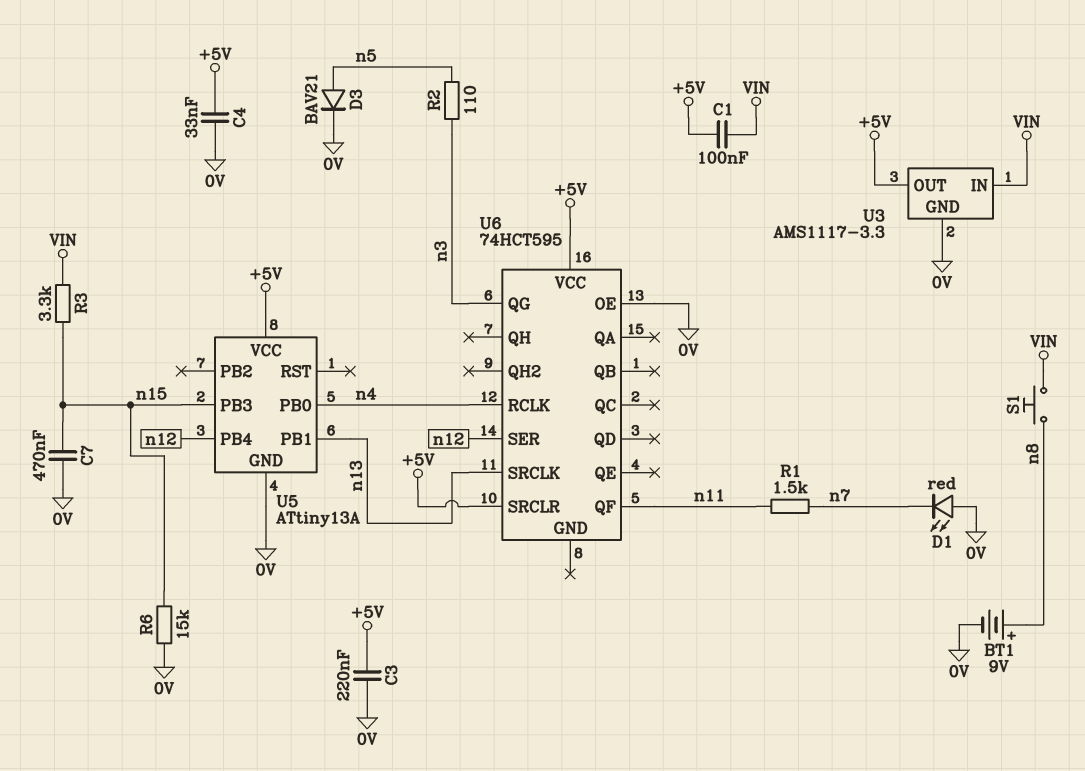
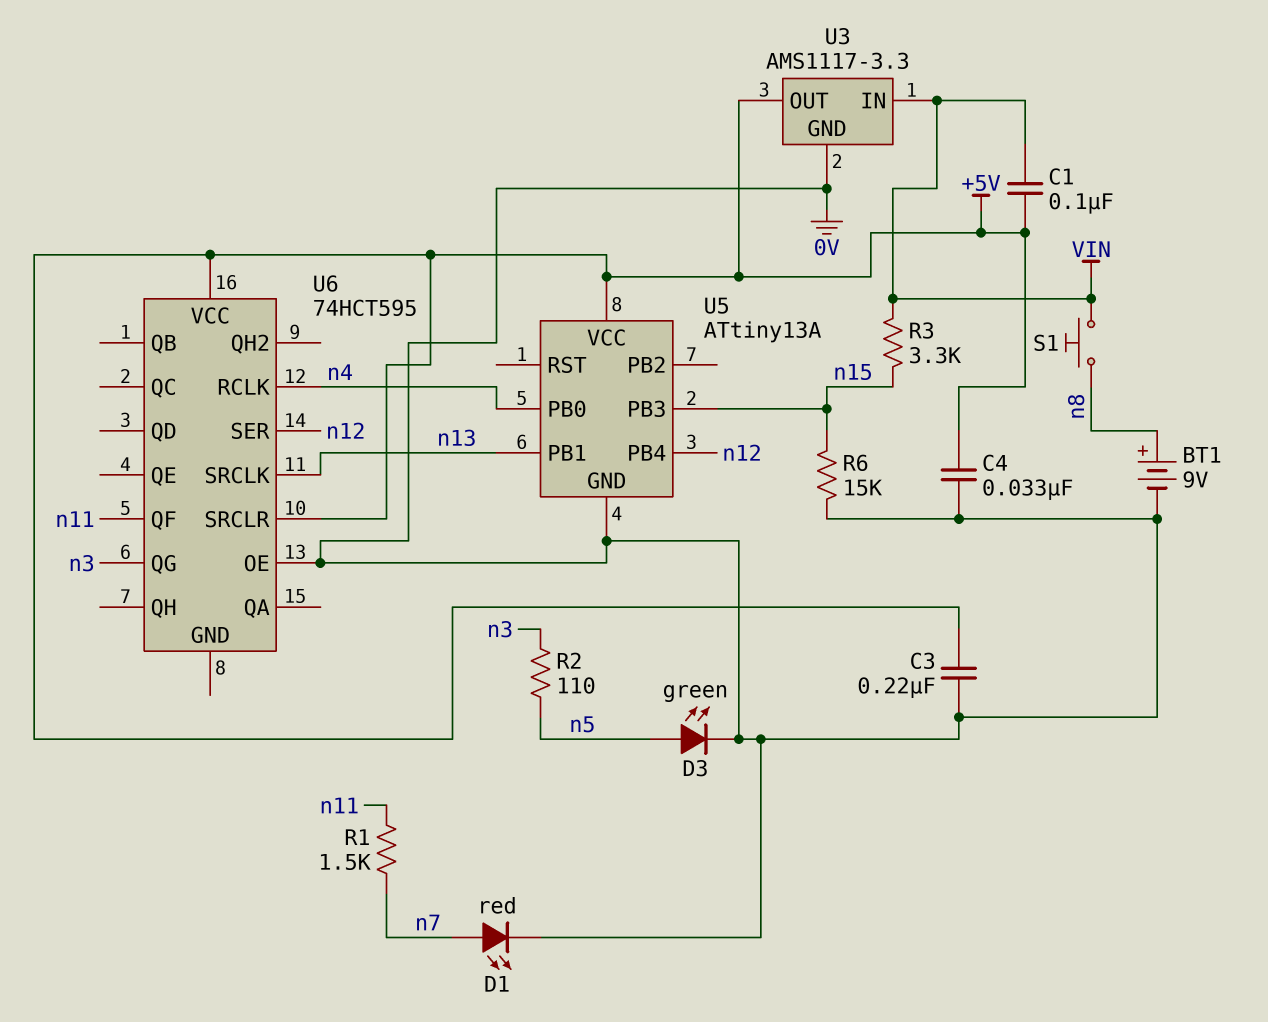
C7: 470nF (0V, n15) -> none
D1: LED red (A 0V, K n7) -> LED red (A n7, K 0V)
D3: diode BAV21 (A n5, K 0V) -> LED green (A n5, K 0V)

